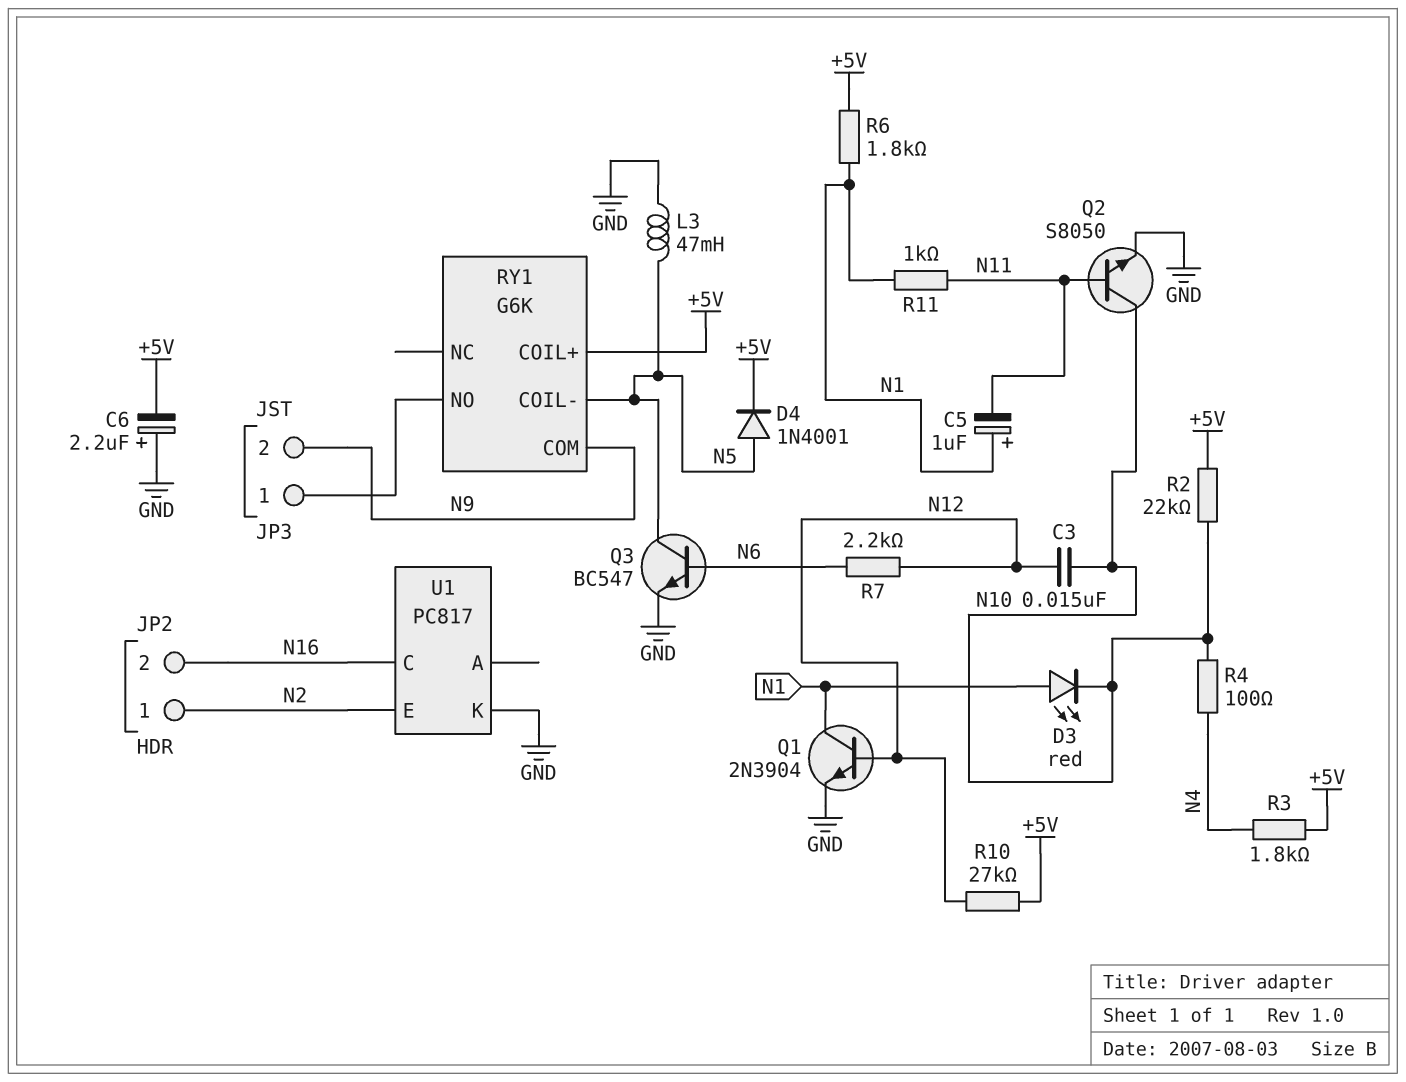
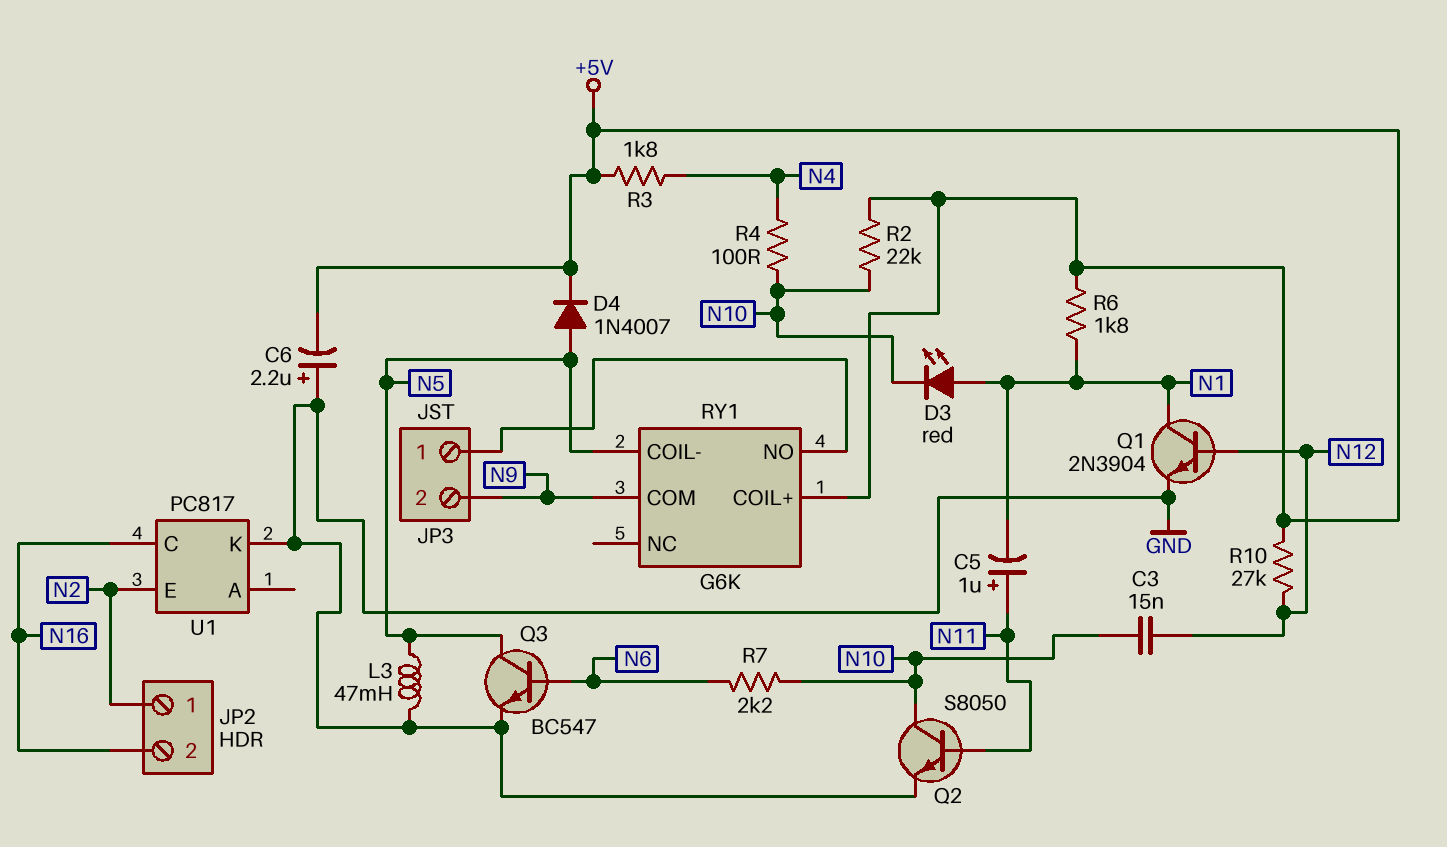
C5: 1uF (plus N1, minus N11) -> 1uF (plus N11, minus N1)
D4: diode 1N4001 (A N5, K +5V) -> diode 1N4007 (A N5, K +5V)
R7: 2.2k (N6, N12) -> 2.2k (N6, N10)
R11: 1k (N1, N11) -> none

